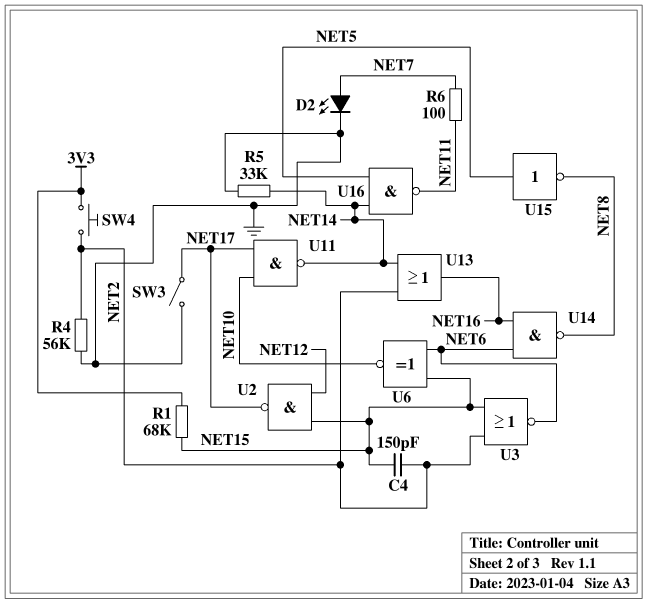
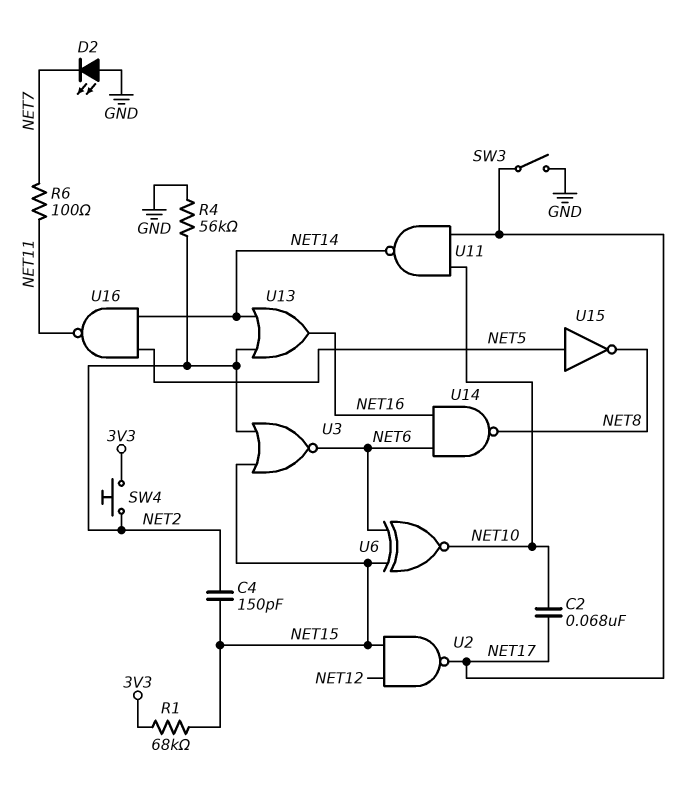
C2: none -> 68nF (NET10, NET17)
D2: LED (A NET7, K GND) -> LED (A GND, K NET7)
R5: 33k (GND, NET14) -> none

